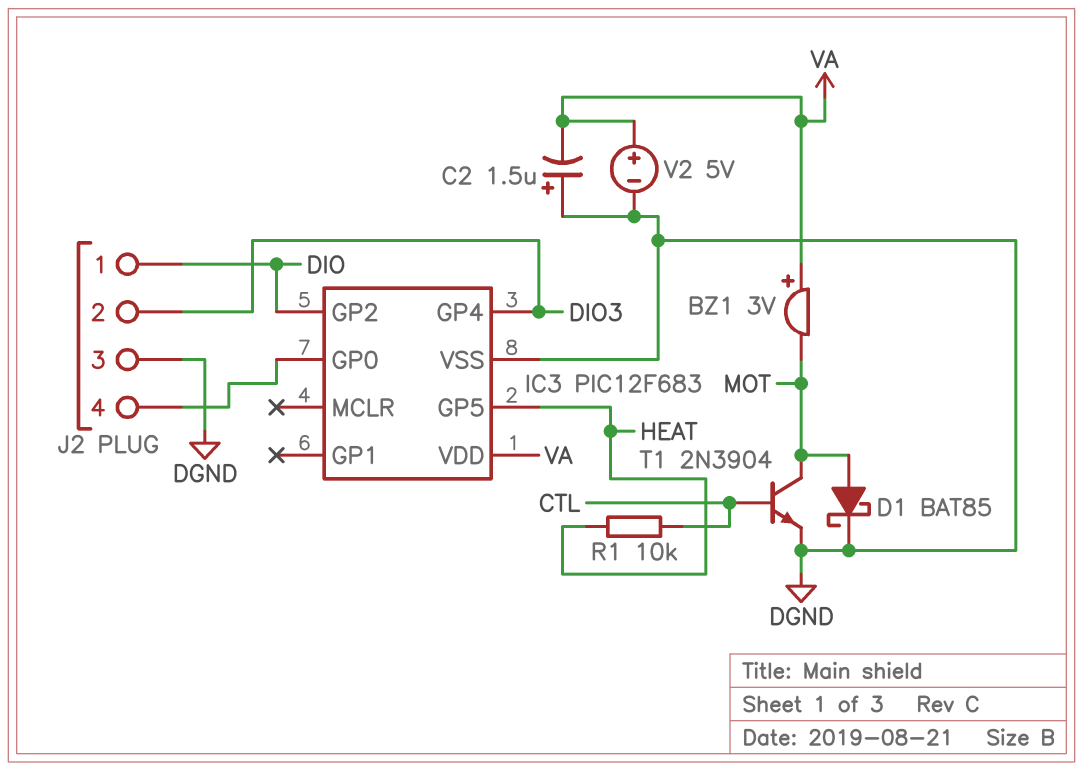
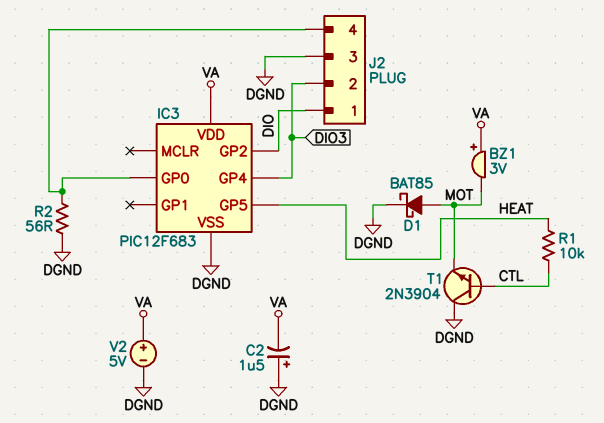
R2: none -> 56 (DGND, IC3/GP0)
T1: NPN 2N3904 (B CTL, C MOT, E DGND) -> NPN 2N3904 (B CTL, C DGND, E MOT)

